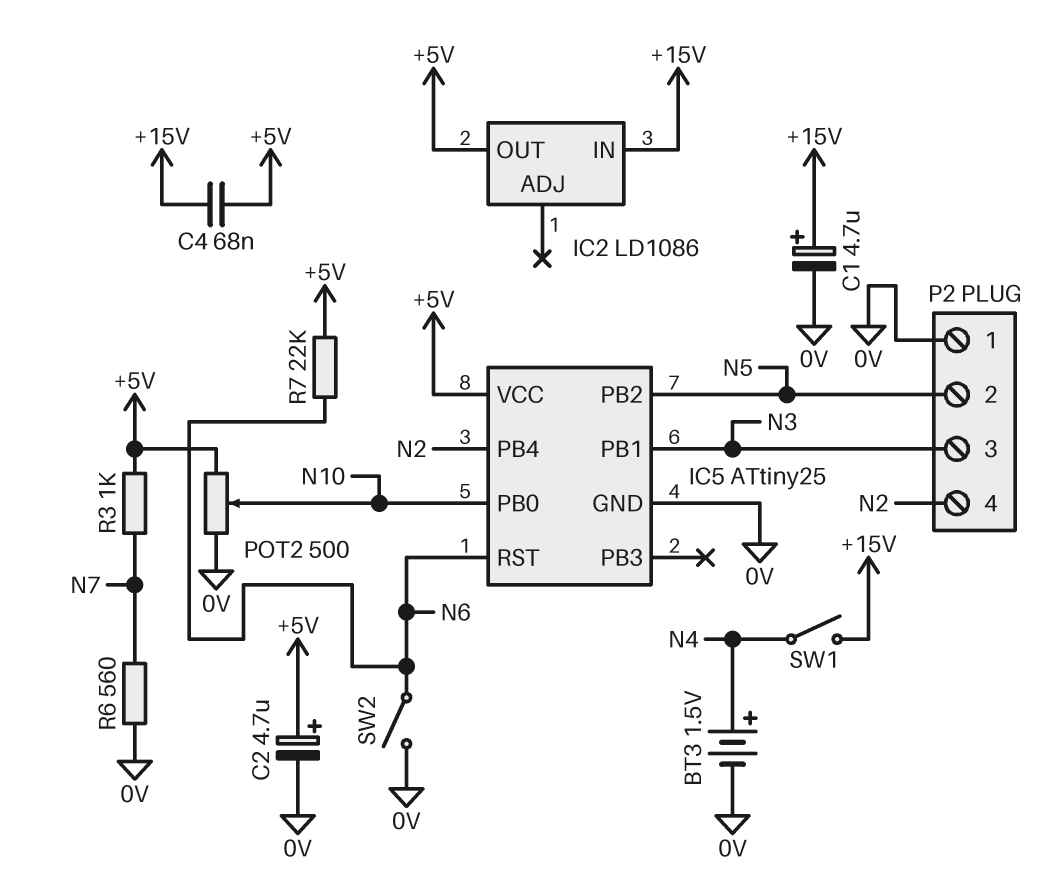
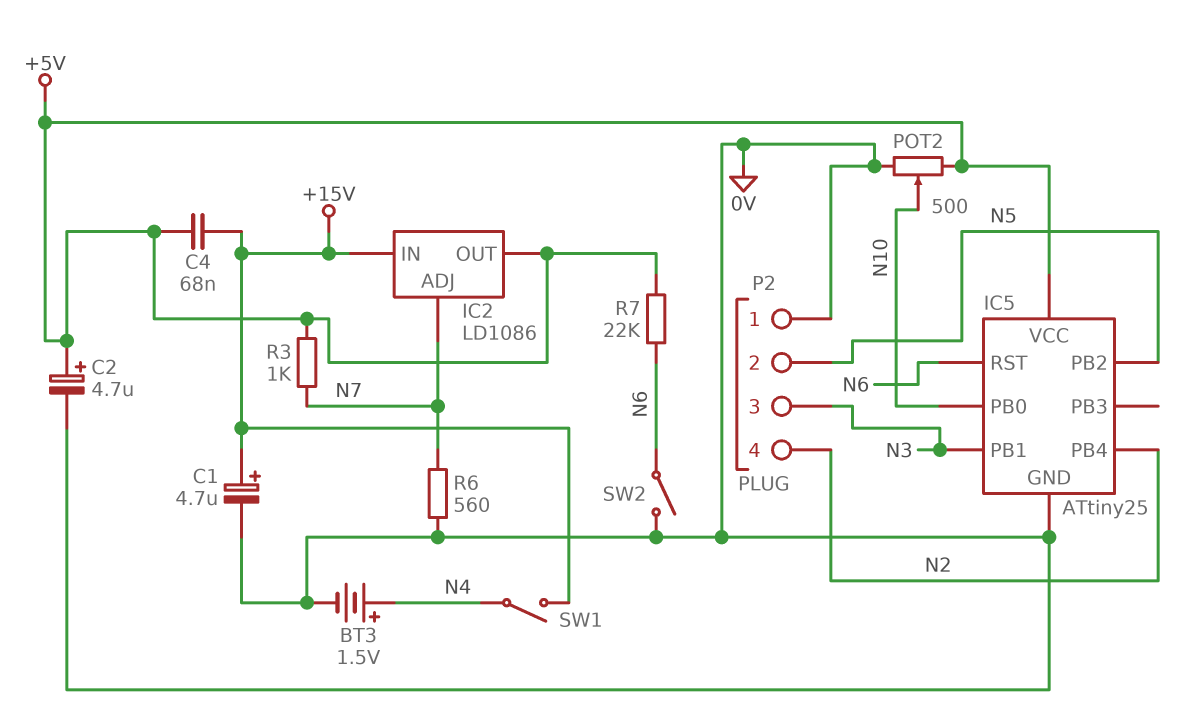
IC2 pin ADJ: none -> N7

